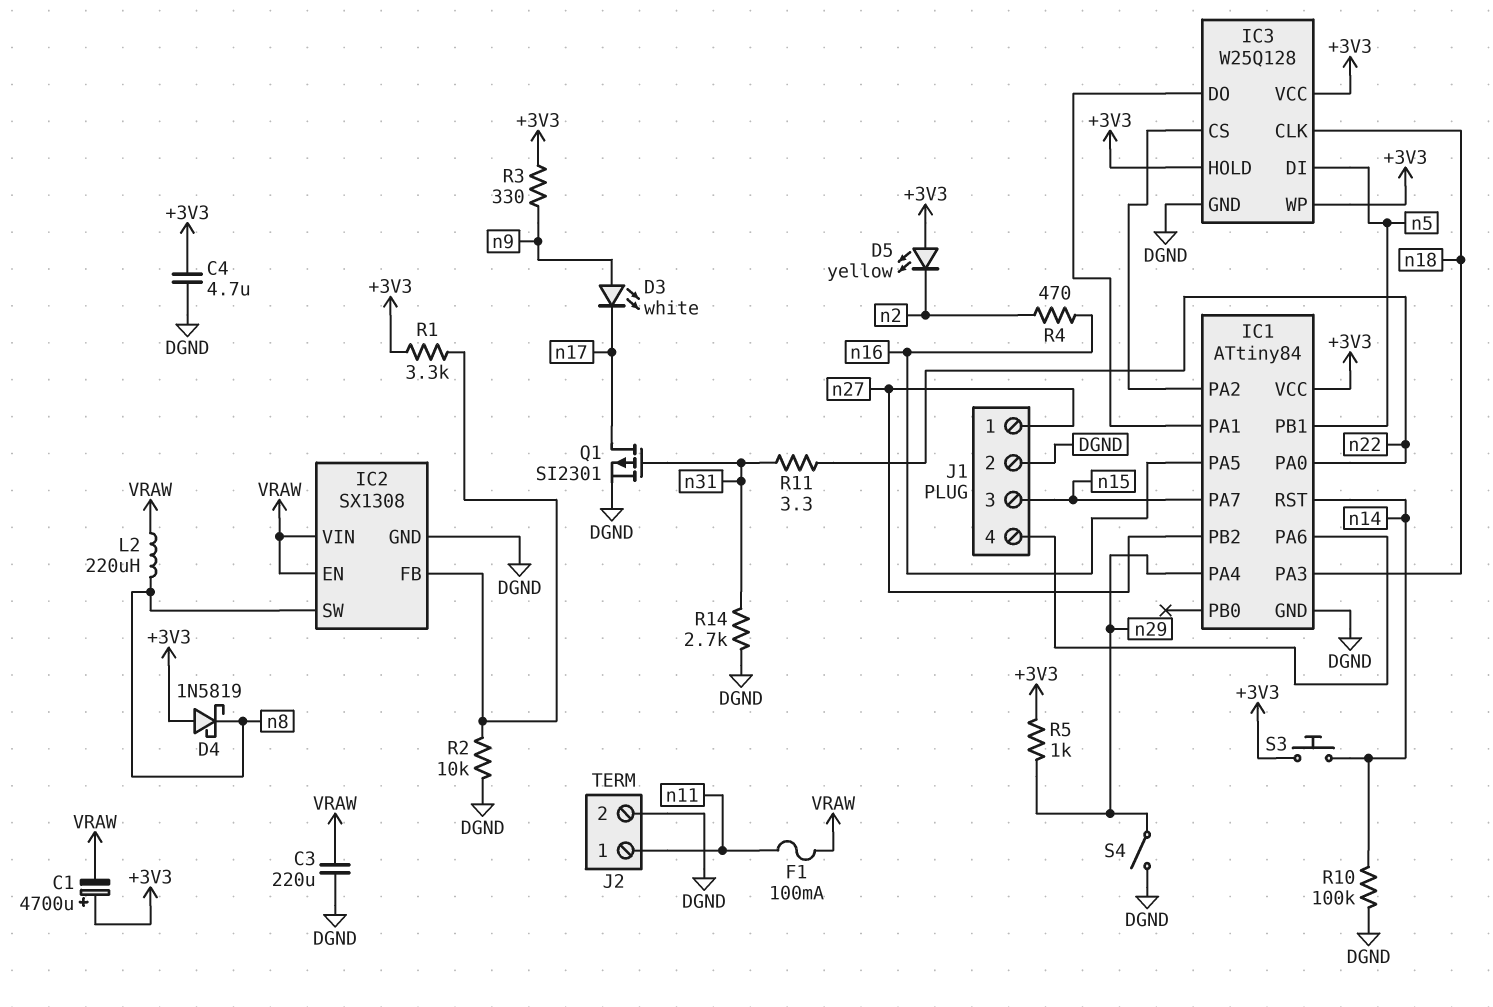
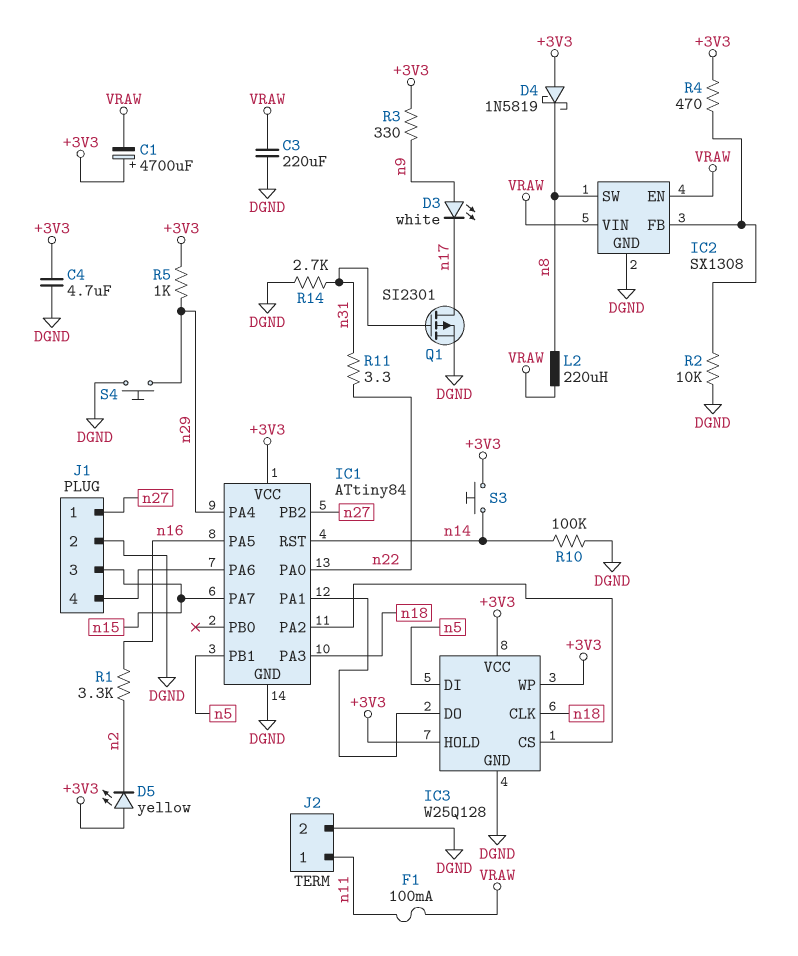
R1: 3.3k (+3V3, IC2/FB) -> 3.3k (n2, n16)
R4: 470 (n2, n16) -> 470 (+3V3, IC2/FB)
S4: switch (DGND, n29) -> button (DGND, n29)

